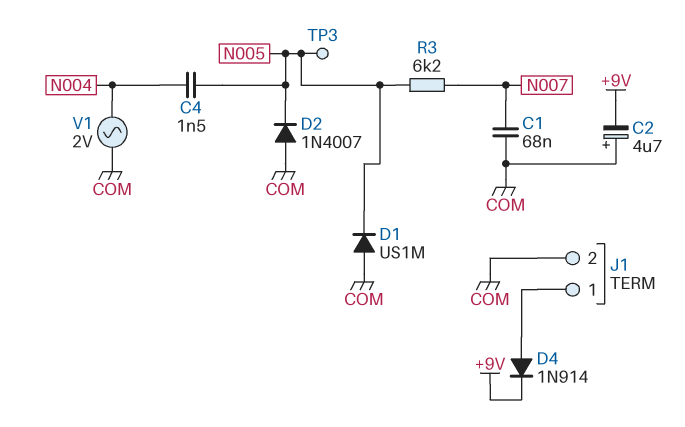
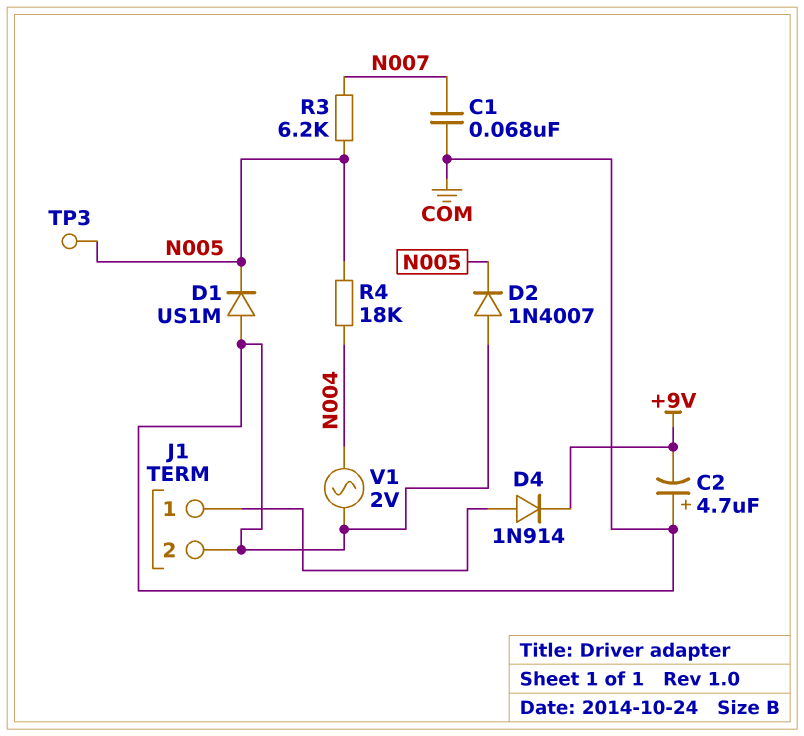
C4: 1.5nF (N004, N005) -> none
R4: none -> 18k (N004, N005)

